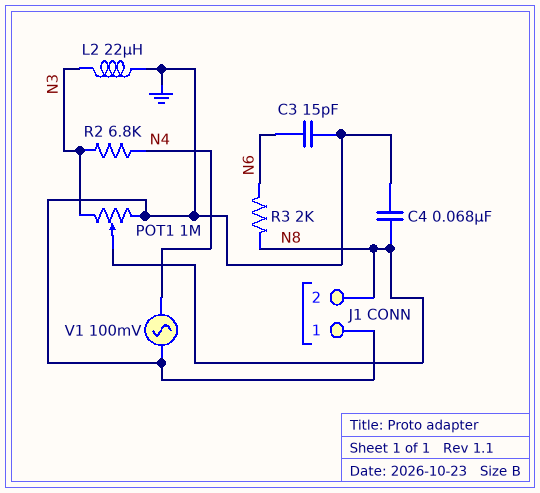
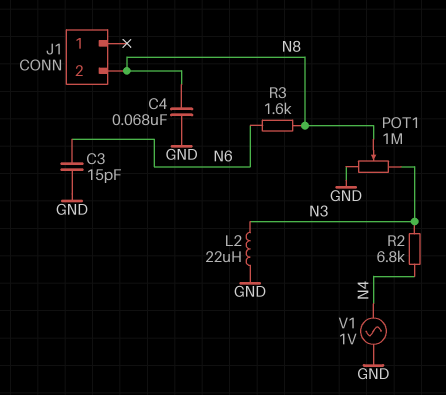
J1 pin 1: GND -> none
R3: 2k (N6, N8) -> 1.6k (N6, N8)
V1: AC 100mV (GND, N4) -> AC 1V (GND, N4)

